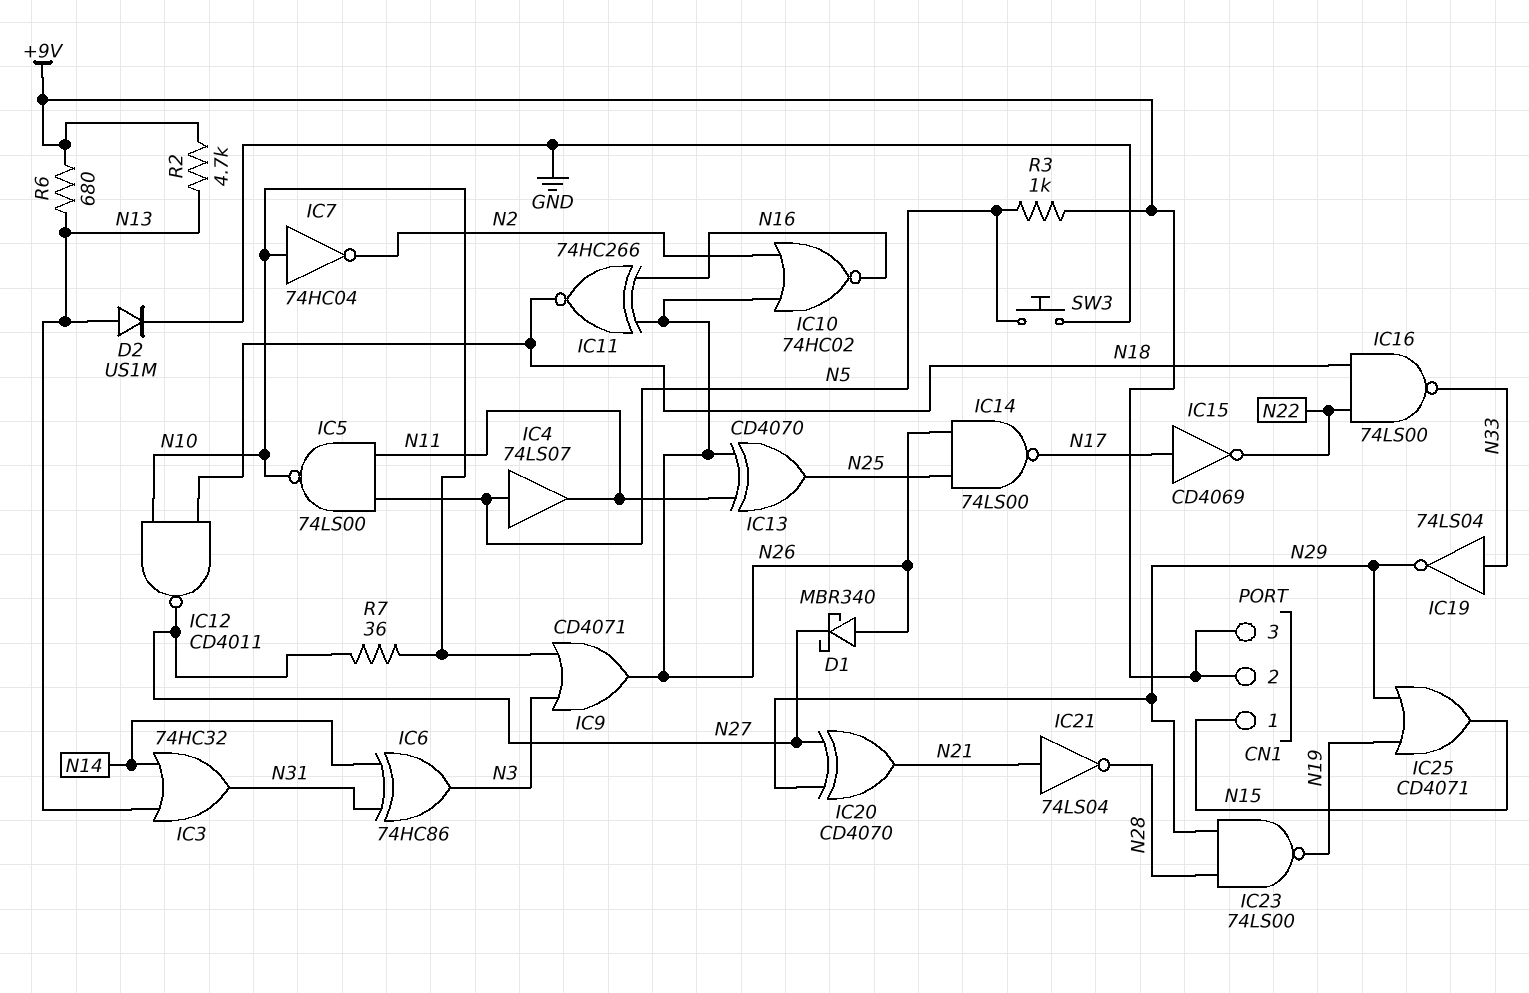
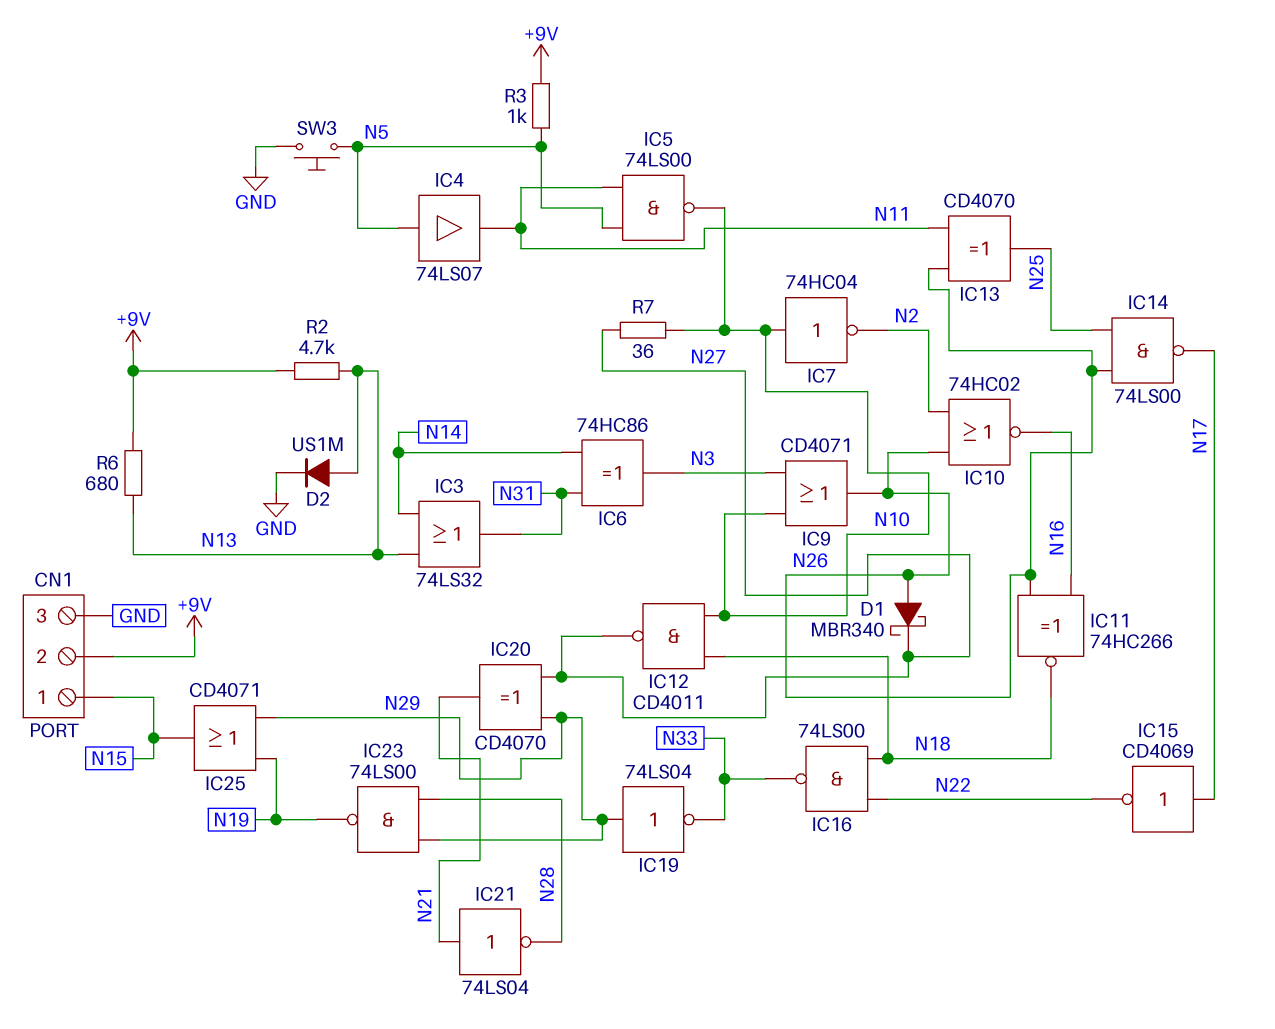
CN1 pin 3: +9V -> GND
IC3: OR 74HC32 (in N13, in N14, out N31) -> OR 74LS32 (in N13, in N14, out N31)
IC19: NOT 74LS04 (in N33, out N29) -> NOT 74LS04 (in N29, out N33)

